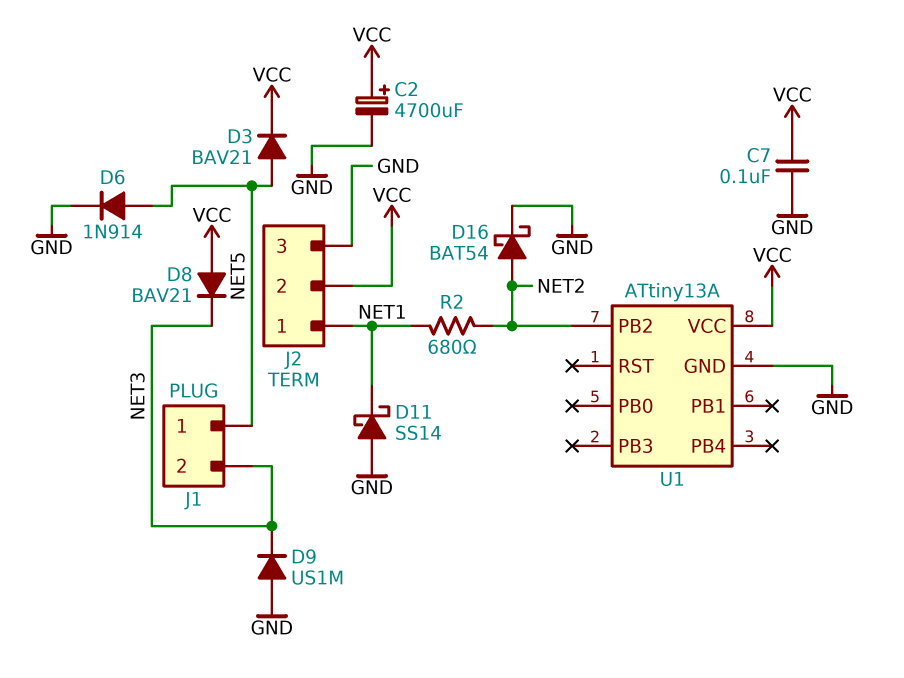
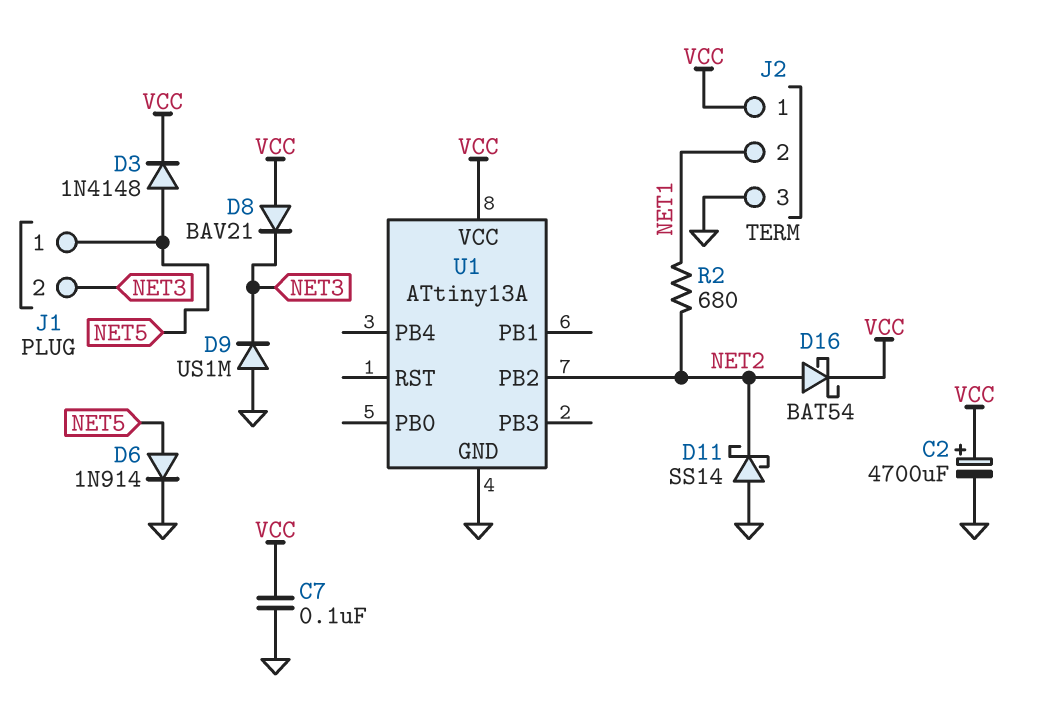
D3: diode BAV21 (A NET5, K VCC) -> diode 1N4148 (A NET5, K VCC)
D11: schottky SS14 (A GND, K NET1) -> schottky SS14 (A GND, K NET2)
D16: schottky BAT54 (A NET2, K GND) -> schottky BAT54 (A NET2, K VCC)
J2 pin 1: NET1 -> VCC
J2 pin 2: VCC -> NET1

